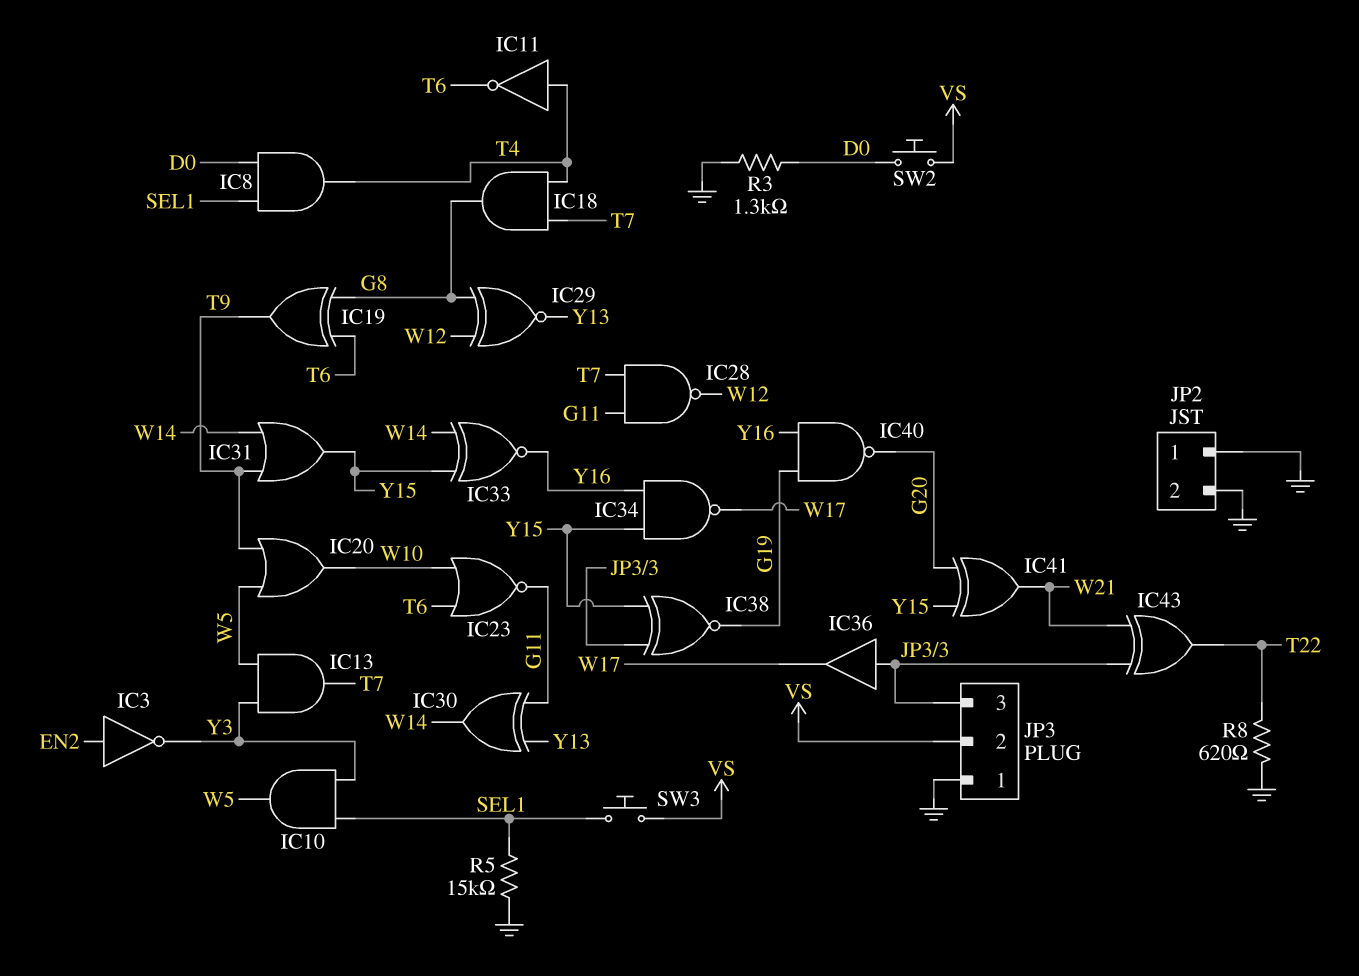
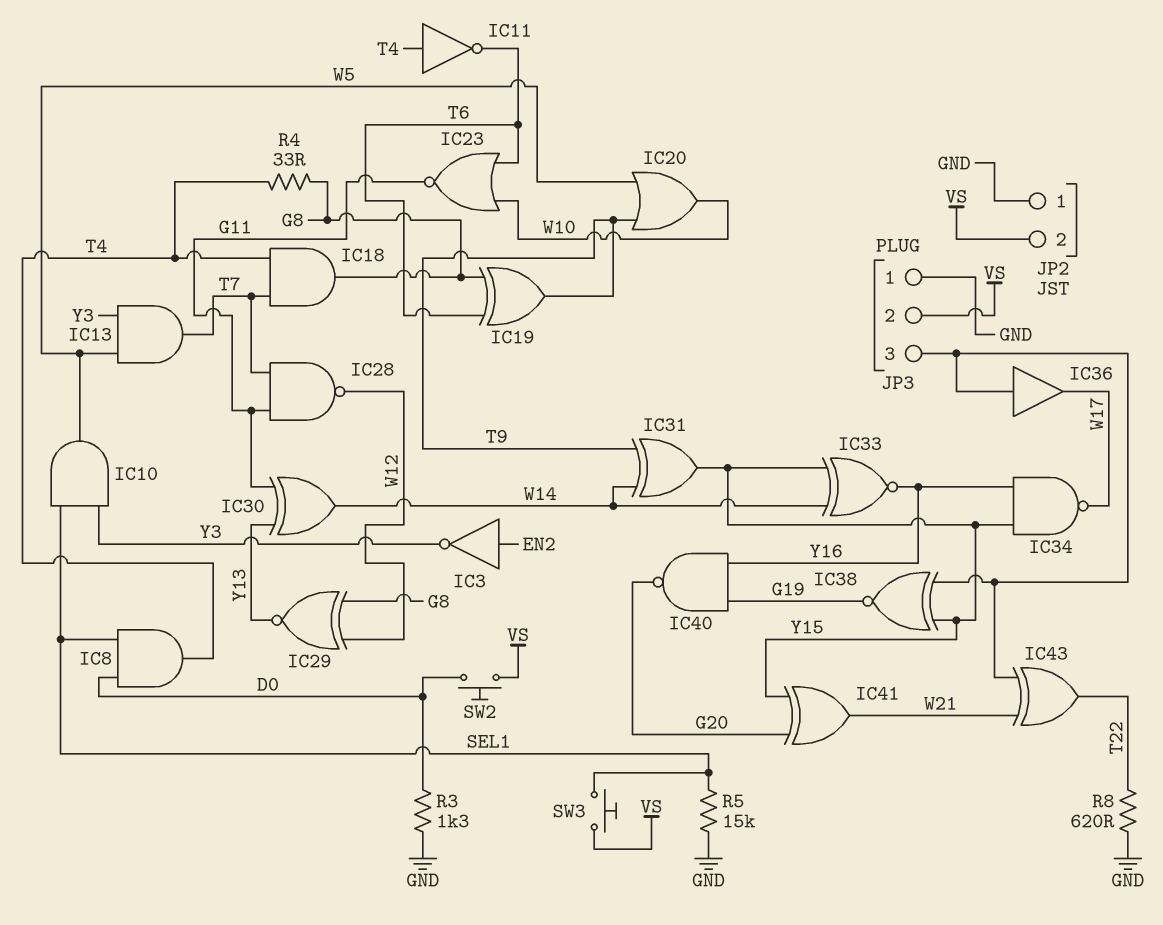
IC31: OR (in T9, in W14, out Y15) -> XOR (in T9, in W14, out Y15)
JP2 pin 2: GND -> VS
R4: none -> 33 (G8, T4)

